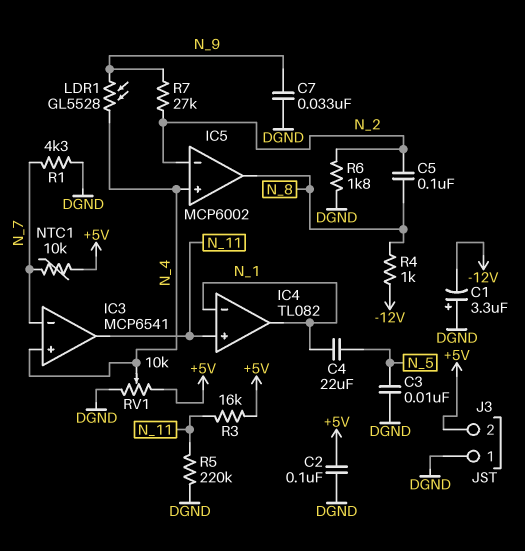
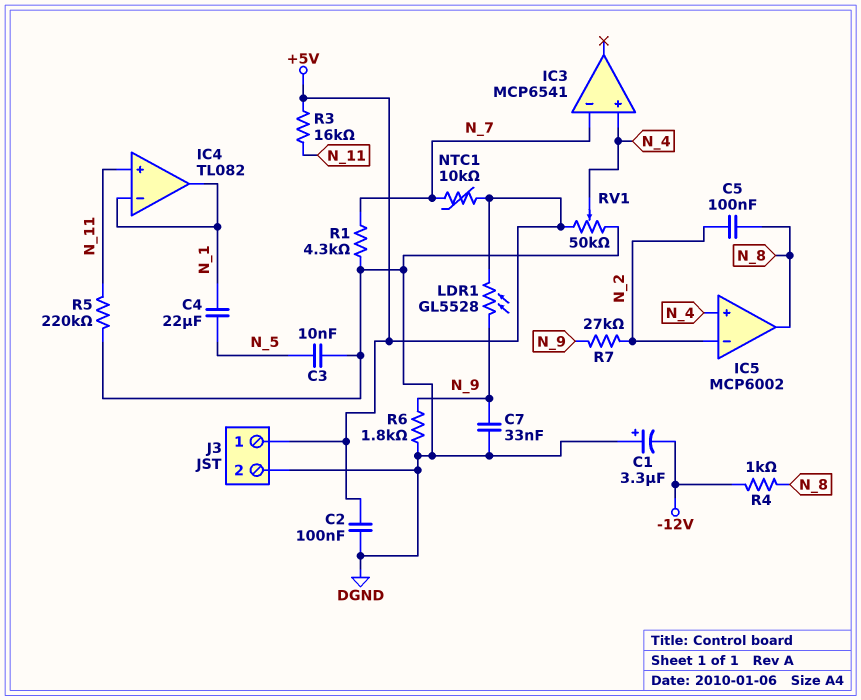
IC3 pin out: N_11 -> none
J3 pin 1: DGND -> +5V
J3 pin 2: +5V -> DGND
LDR1: GL5528 (N_4, N_9) -> GL5528 (+5V, N_9)
R6: 1.8k (DGND, N_2) -> 1.8k (DGND, N_9)
RV1: 10k (+5V, DGND, wiper N_4) -> 50k (+5V, DGND, wiper N_4)

